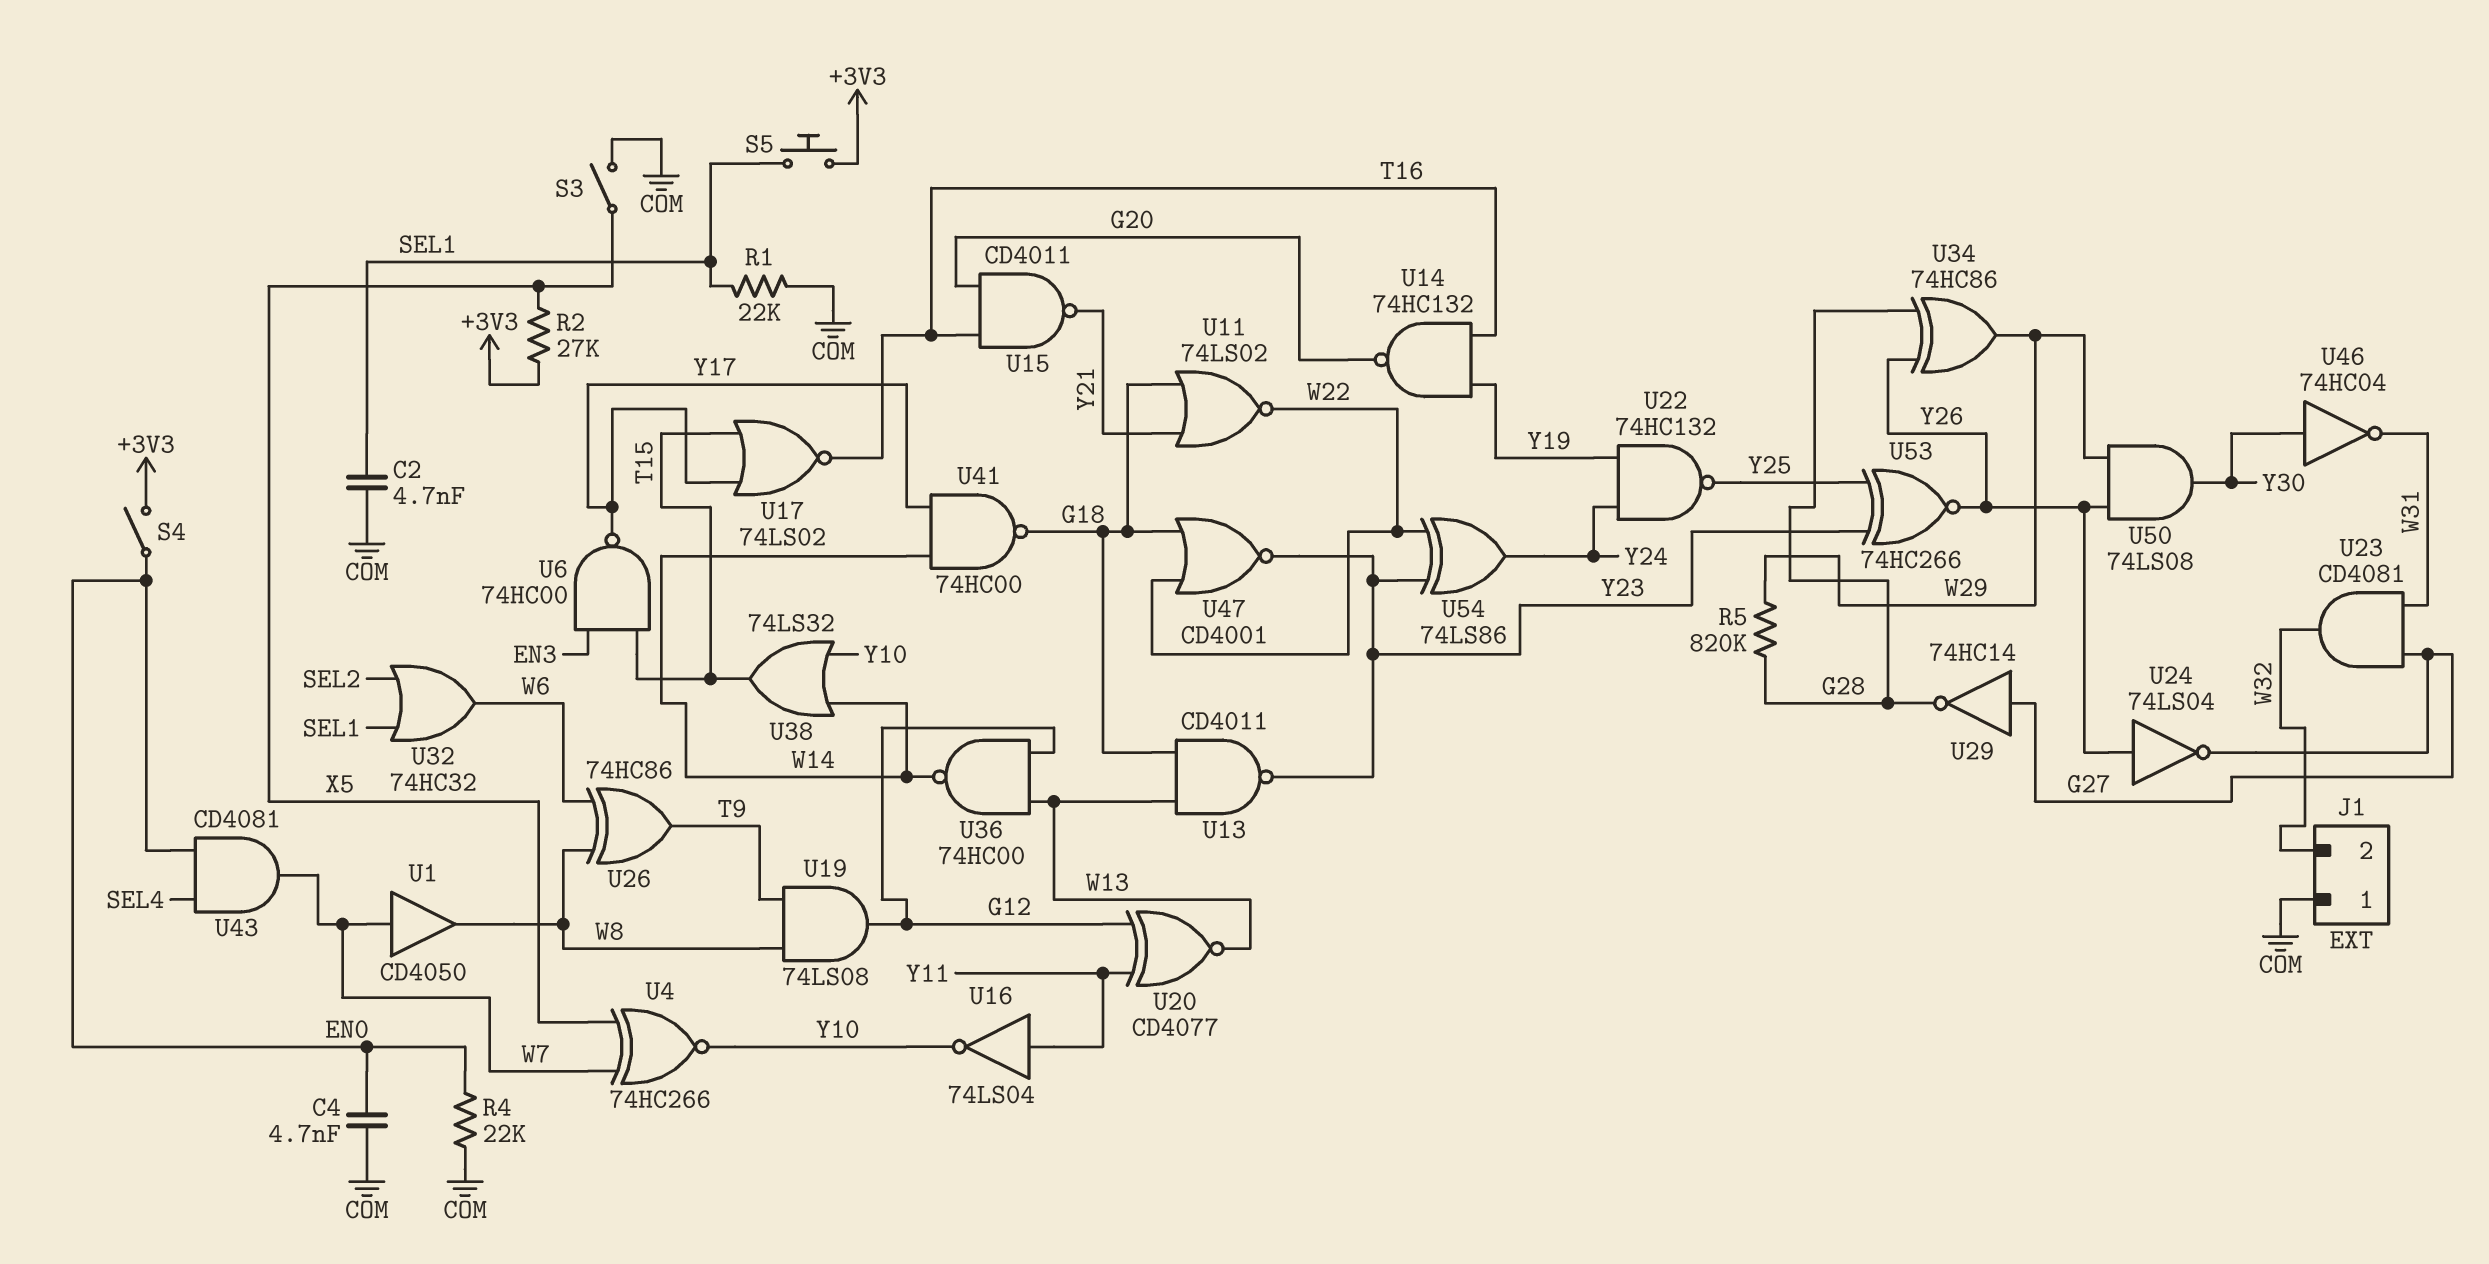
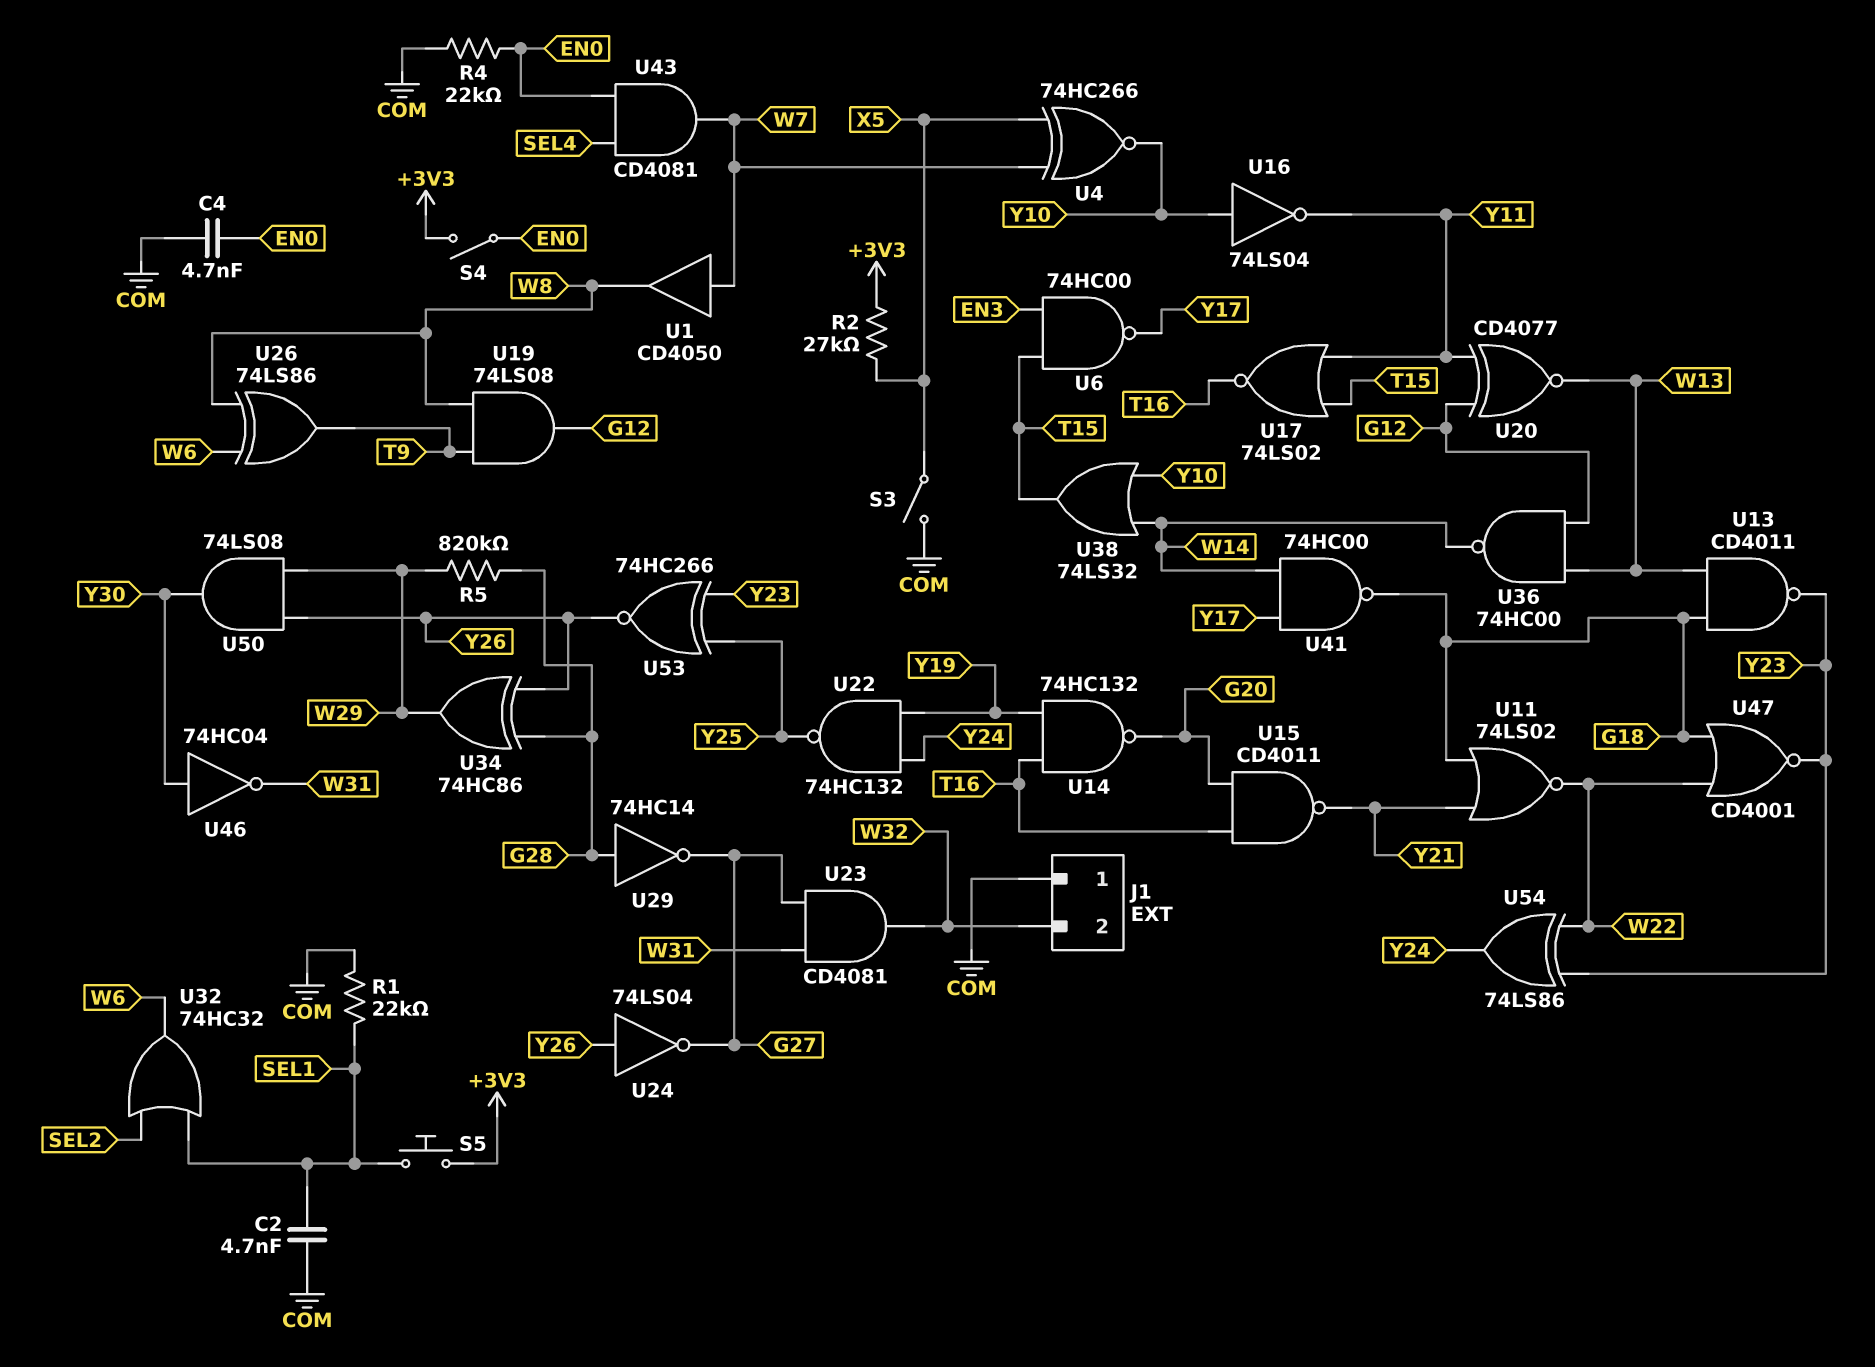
U16: NOT 74LS04 (in Y11, out Y10) -> NOT 74LS04 (in Y10, out Y11)
U17: NOR 74LS02 (in T15, in Y17, out T16) -> NOR 74LS02 (in T15, in Y11, out T16)
U26: XOR 74HC86 (in W6, in W8, out T9) -> XOR 74LS86 (in W6, in W8, out T9)
U29: NOT 74HC14 (in G27, out G28) -> NOT 74HC14 (in G28, out G27)

